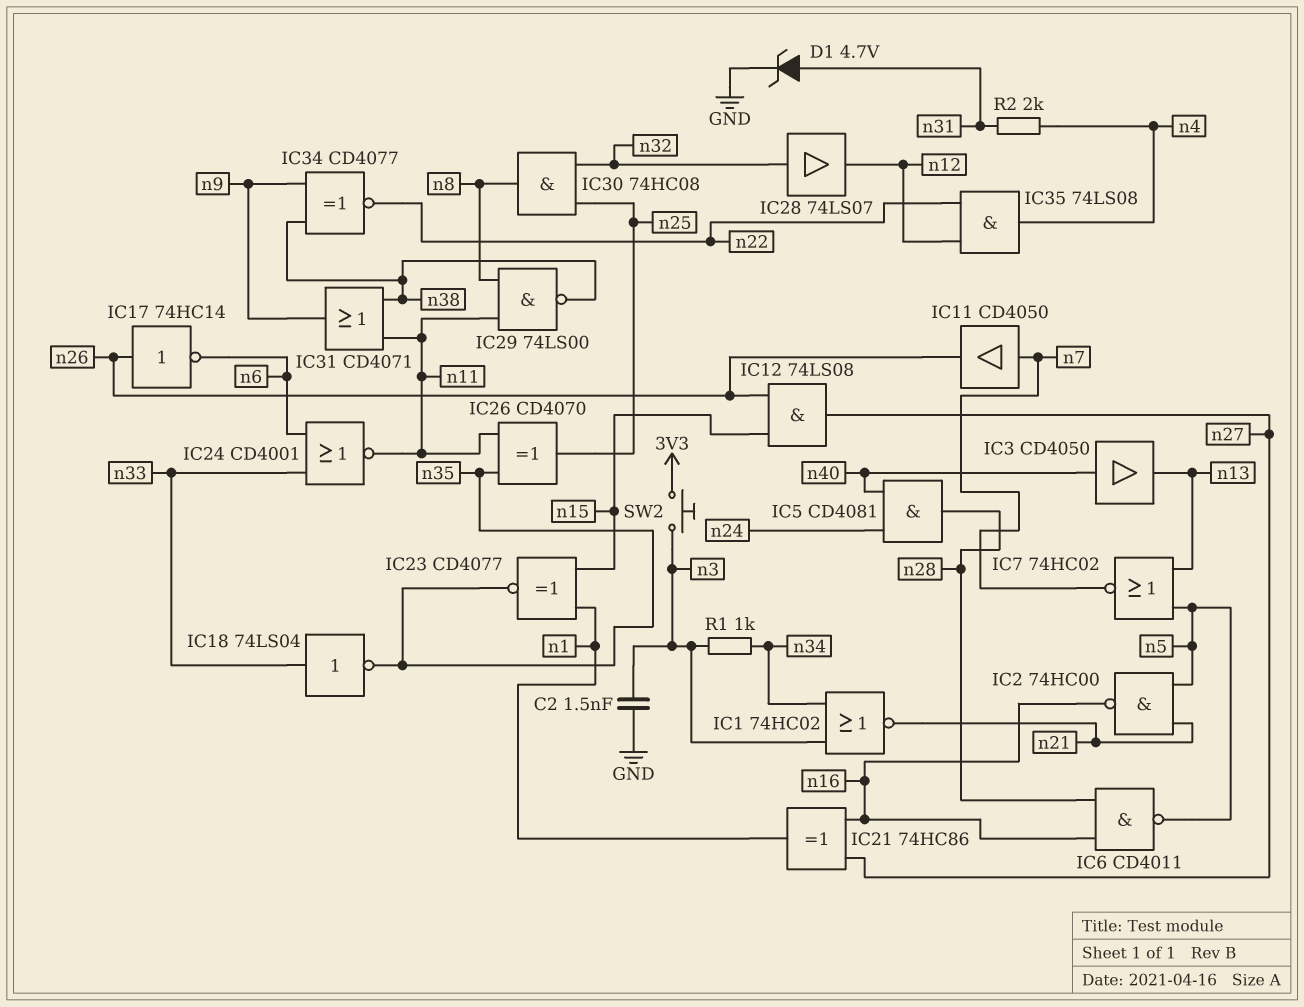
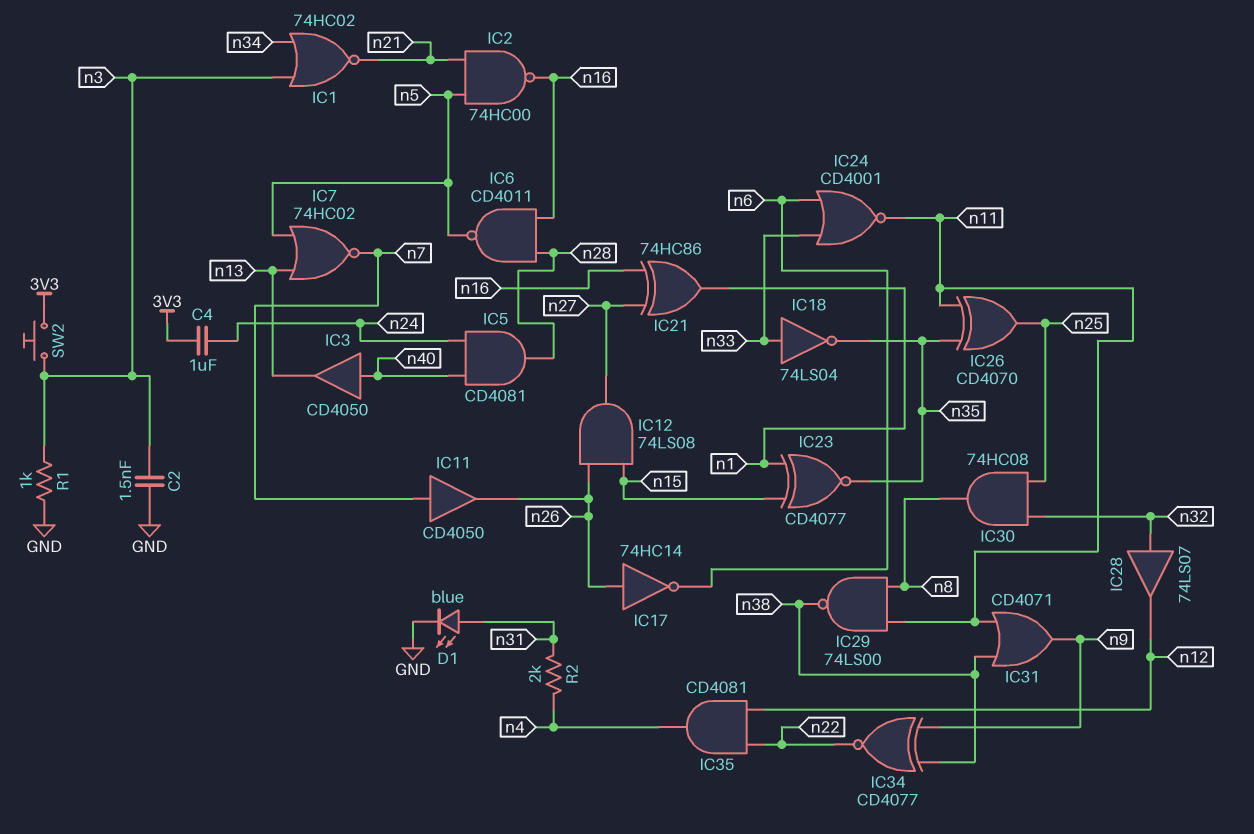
C4: none -> 1uF (3V3, n24)
D1: zener 4.7V (A n31, K GND) -> LED blue (A n31, K GND)
IC35: AND 74LS08 (in n12, in n22, out n4) -> AND CD4081 (in n12, in n22, out n4)
R1: 1k (n3, n34) -> 1k (GND, n3)

